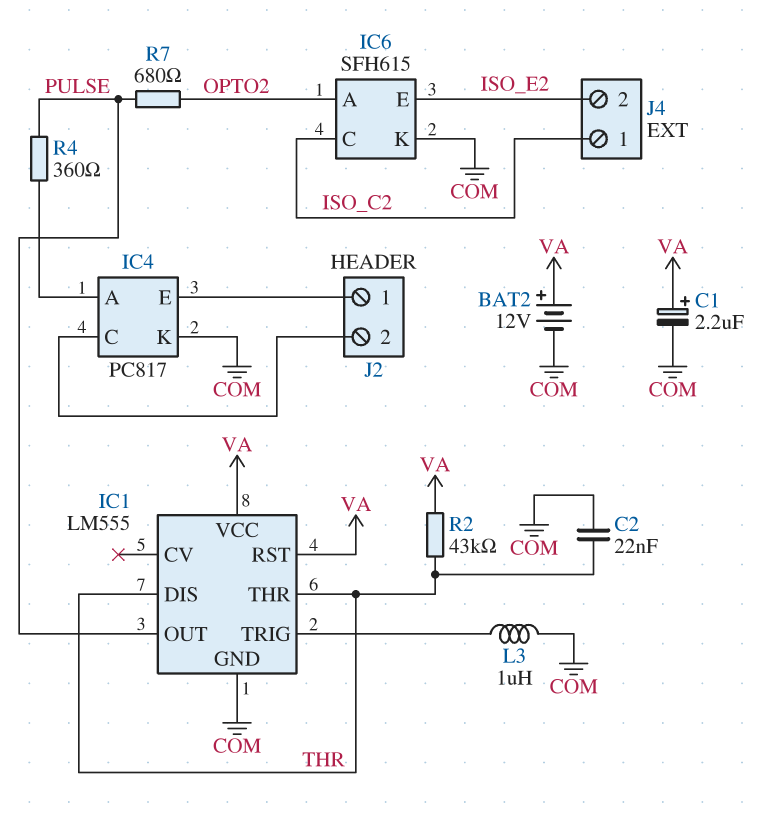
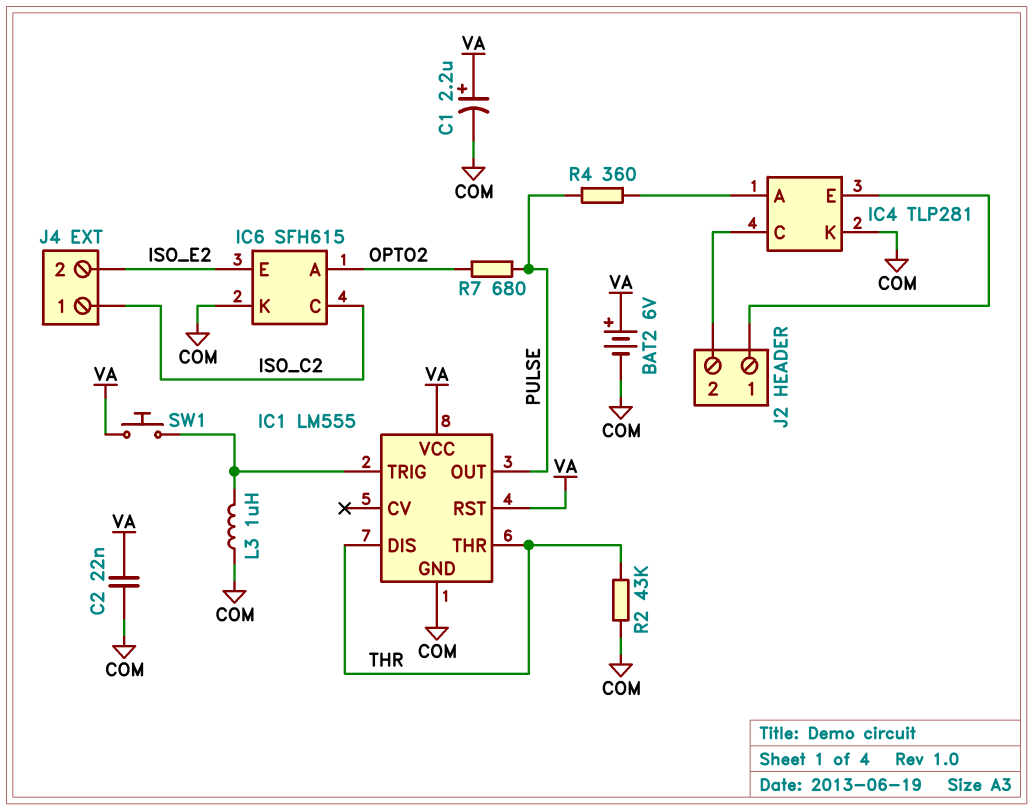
BAT2: 12V (plus VA, minus COM) -> 6V (plus VA, minus COM)
C2: 22nF (COM, THR) -> 22nF (COM, VA)
IC4: PC817 -> TLP281
R2: 43k (THR, VA) -> 43k (COM, THR)
SW1: none -> button (IC1/TRIG, VA)

